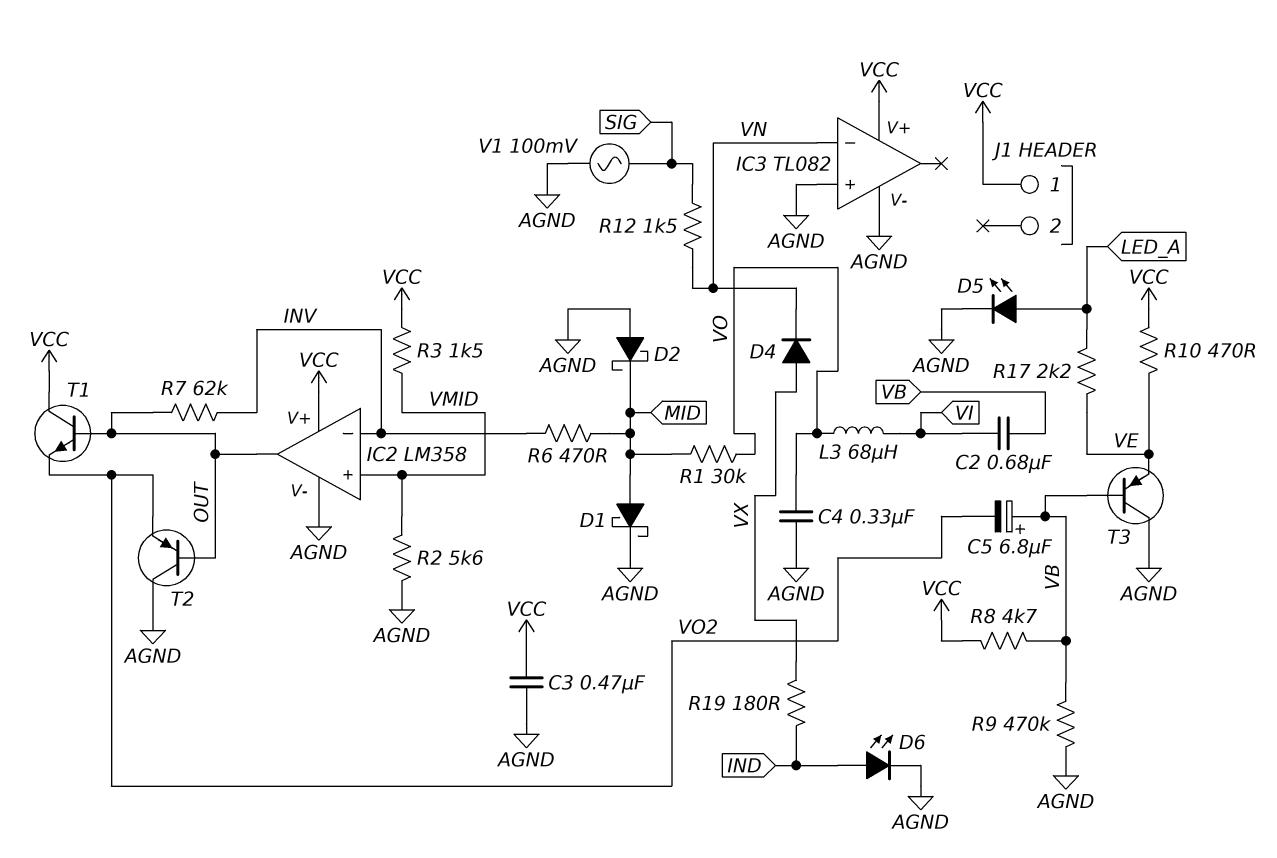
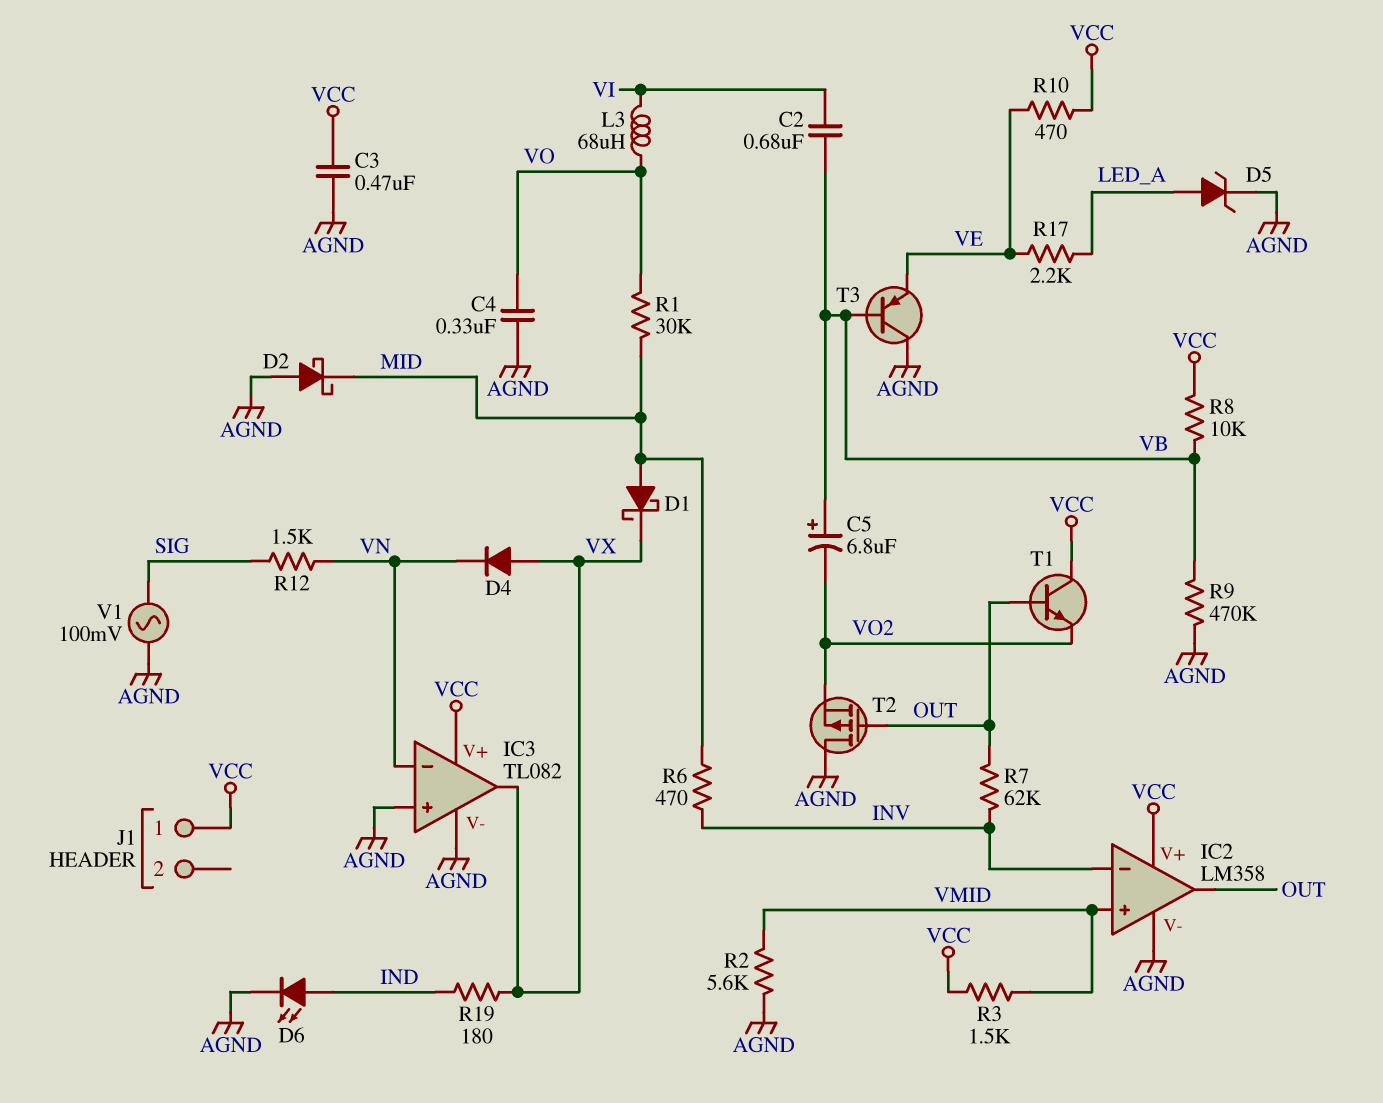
D1: schottky (A MID, K AGND) -> schottky (A MID, K VX)
D5: LED (A LED_A, K AGND) -> zener (A LED_A, K AGND)
IC3 pin out: none -> VX
R8: 4.7k (VB, VCC) -> 10k (VB, VCC)
T2: PNP (B OUT, C AGND, E VO2) -> PMOS (G OUT, D AGND, S VO2)

